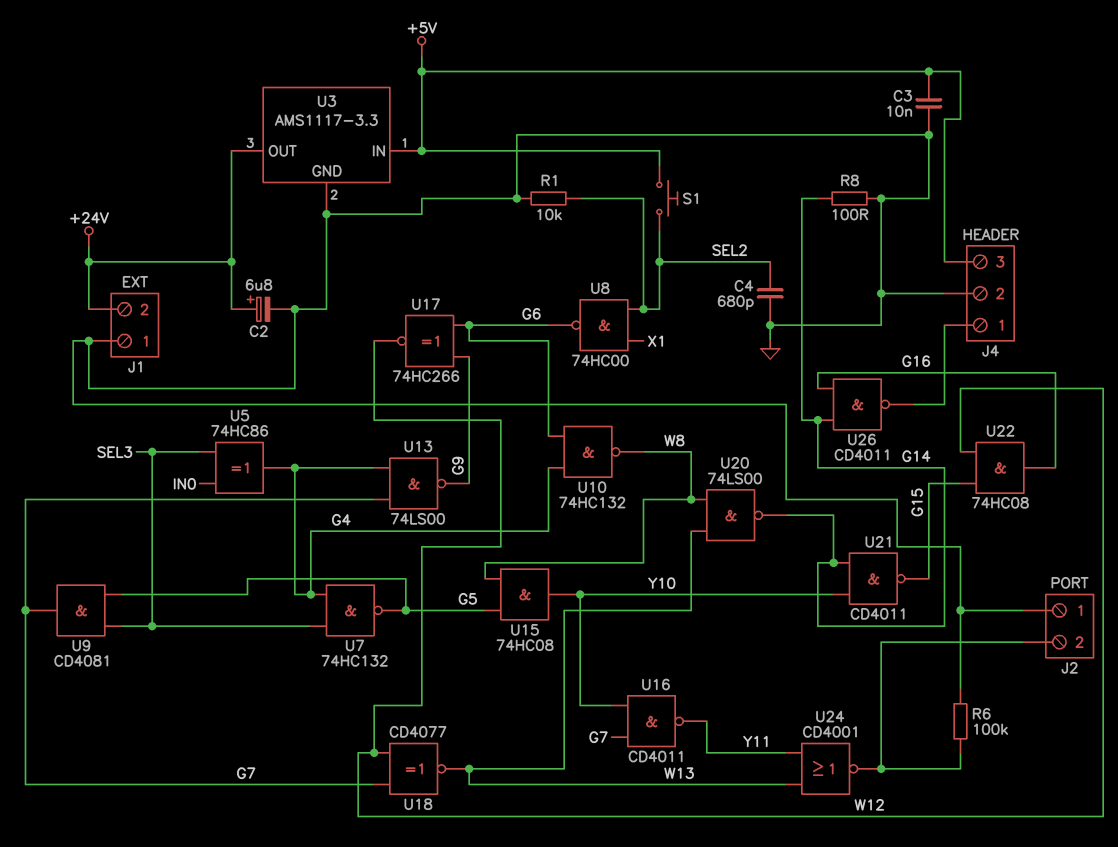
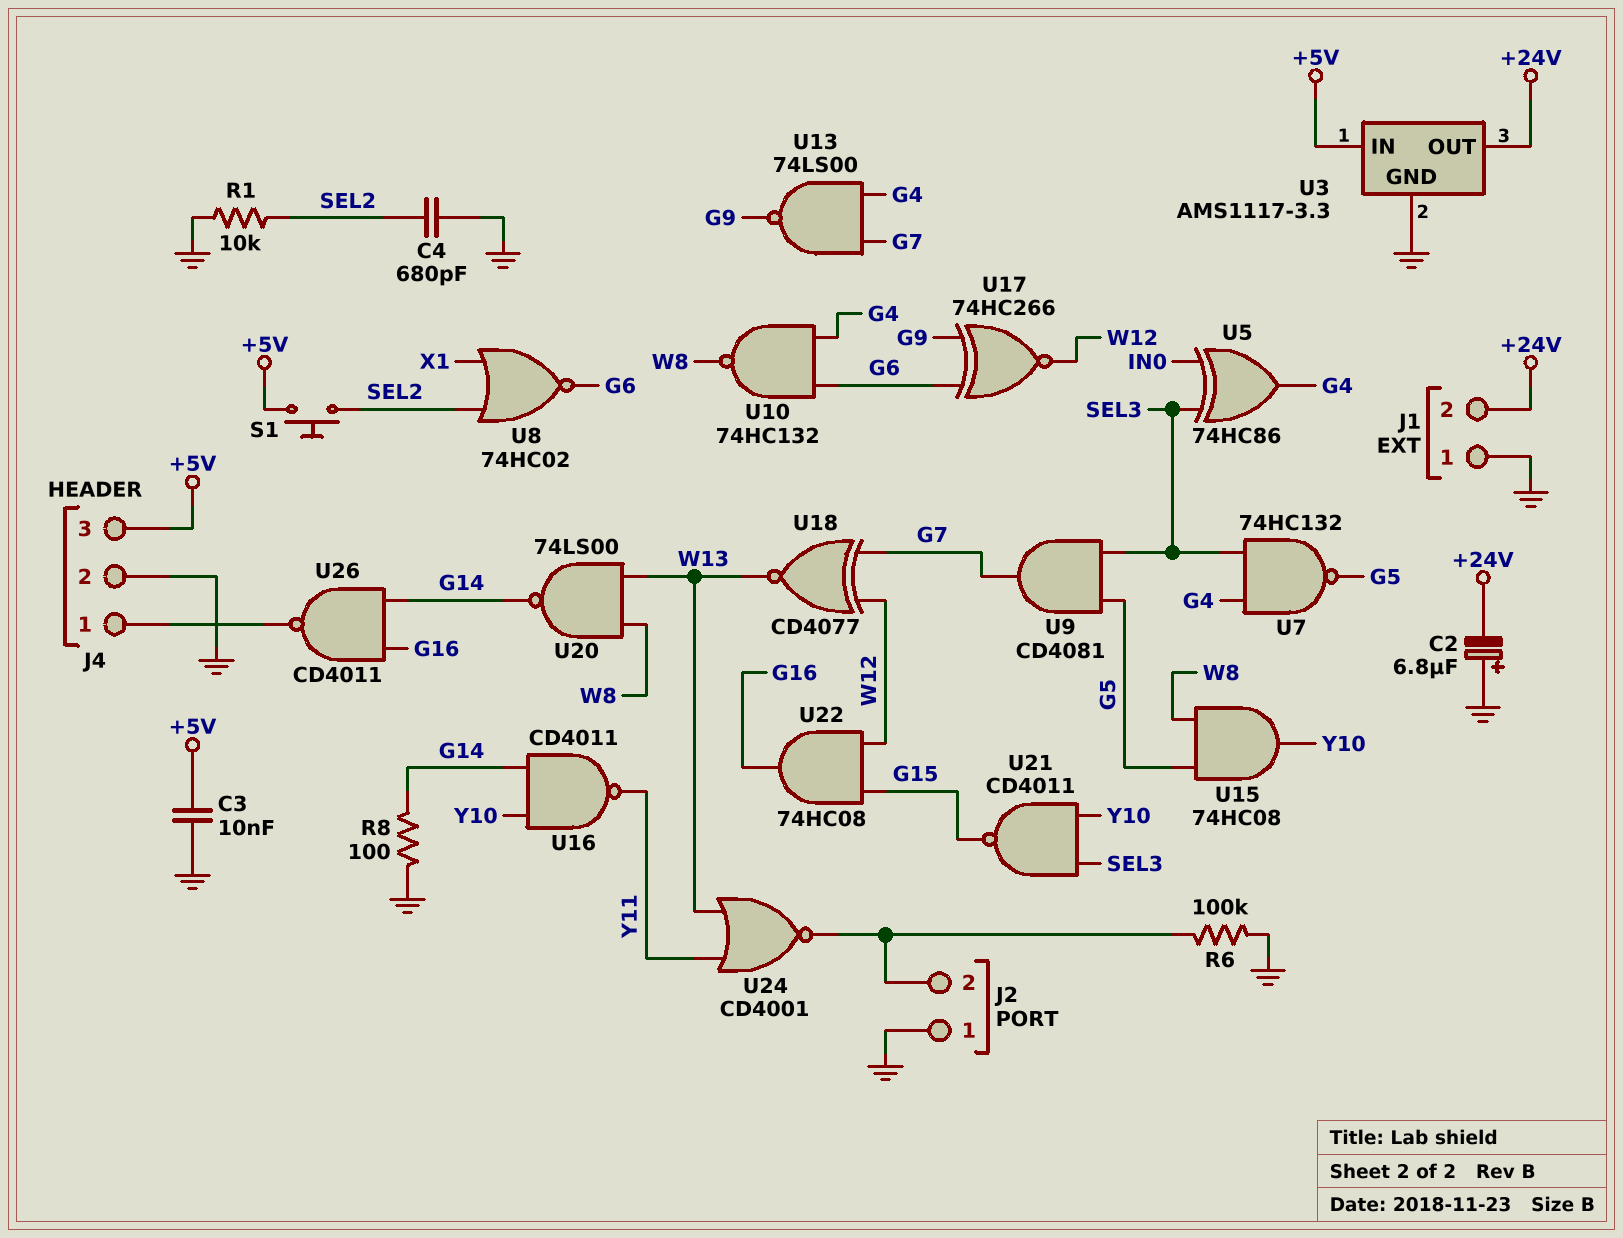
C2: 6.8uF (plus +24V, minus GND) -> 6.8uF (plus GND, minus +24V)
U8: NAND 74HC00 (in SEL2, in X1, out G6) -> NOR 74HC02 (in SEL2, in X1, out G6)
U16: NAND CD4011 (in G7, in Y10, out Y11) -> NAND CD4011 (in G14, in Y10, out Y11)
U21: NAND CD4011 (in G14, in Y10, out G15) -> NAND CD4011 (in SEL3, in Y10, out G15)

